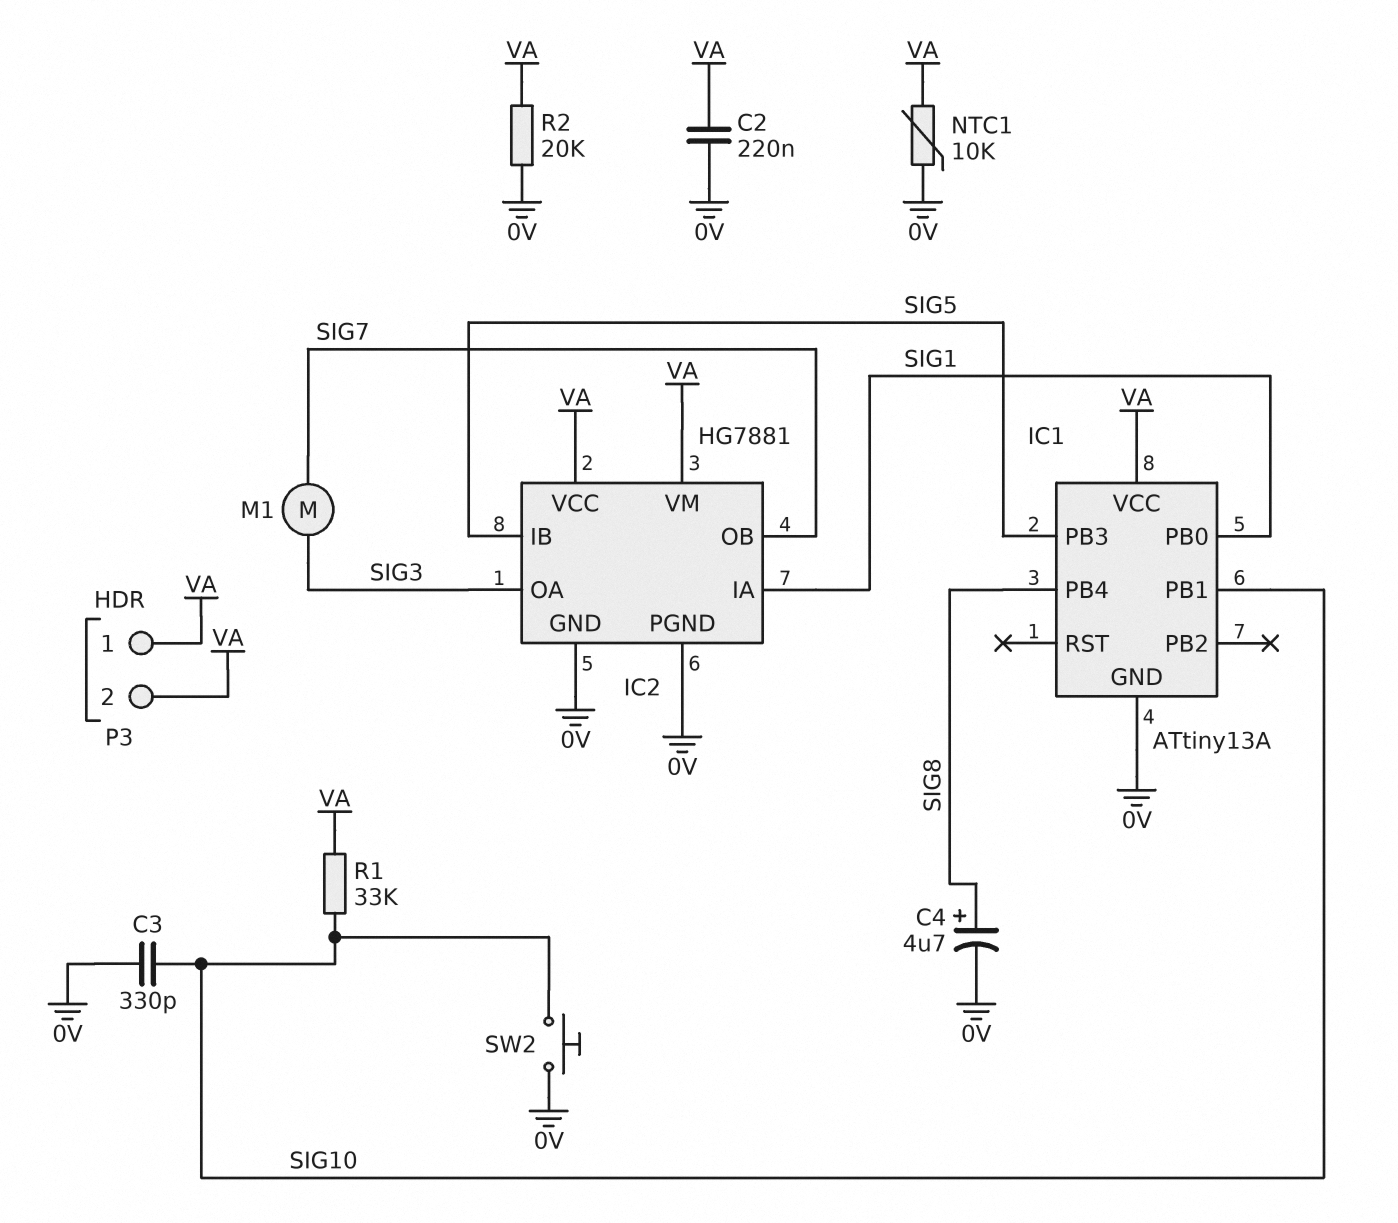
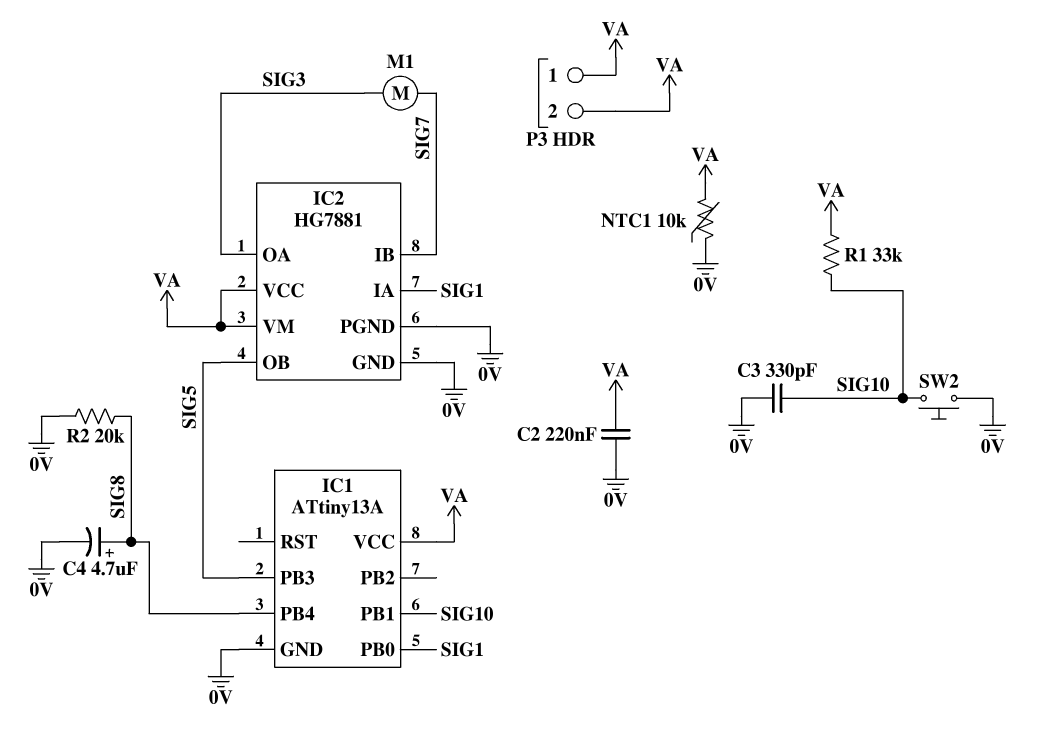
IC2 pin IB: SIG5 -> SIG7
IC2 pin OB: SIG7 -> SIG5
R2: 20k (0V, VA) -> 20k (0V, SIG8)

